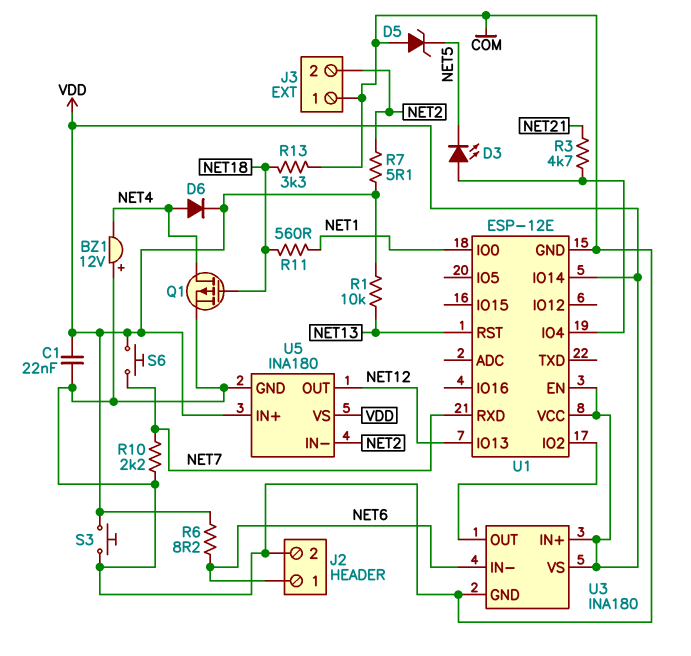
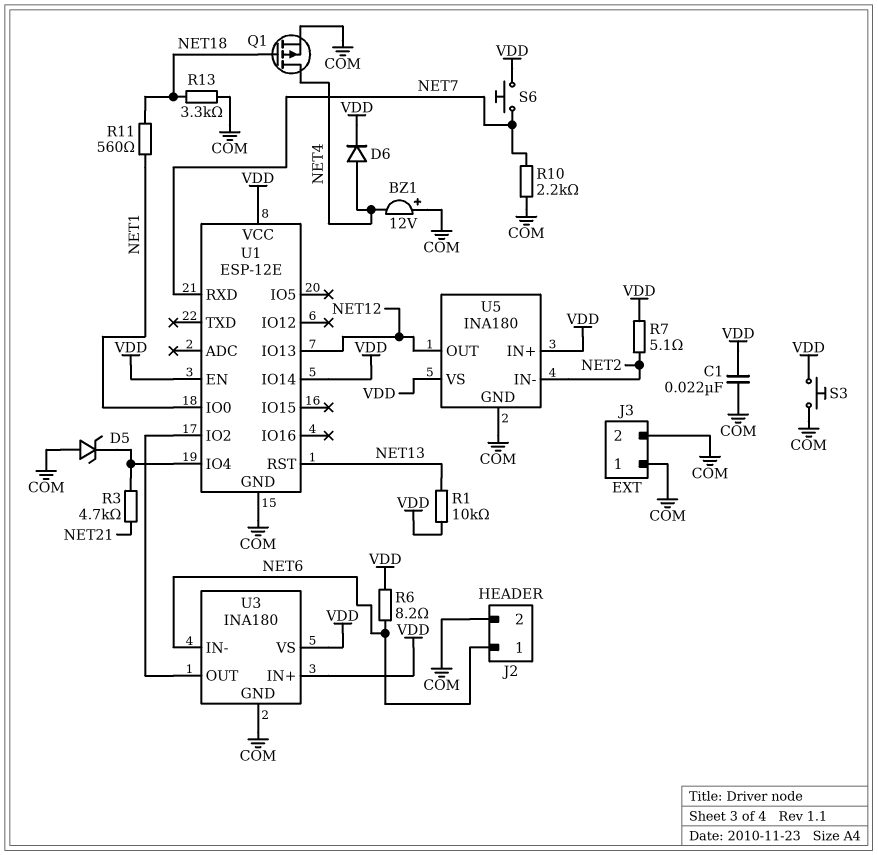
D3: LED (A U1/IO4, K NET5) -> none
D5: zener (A COM, K NET5) -> zener (A COM, K U1/IO4)
J3 pin 2: NET2 -> COM

